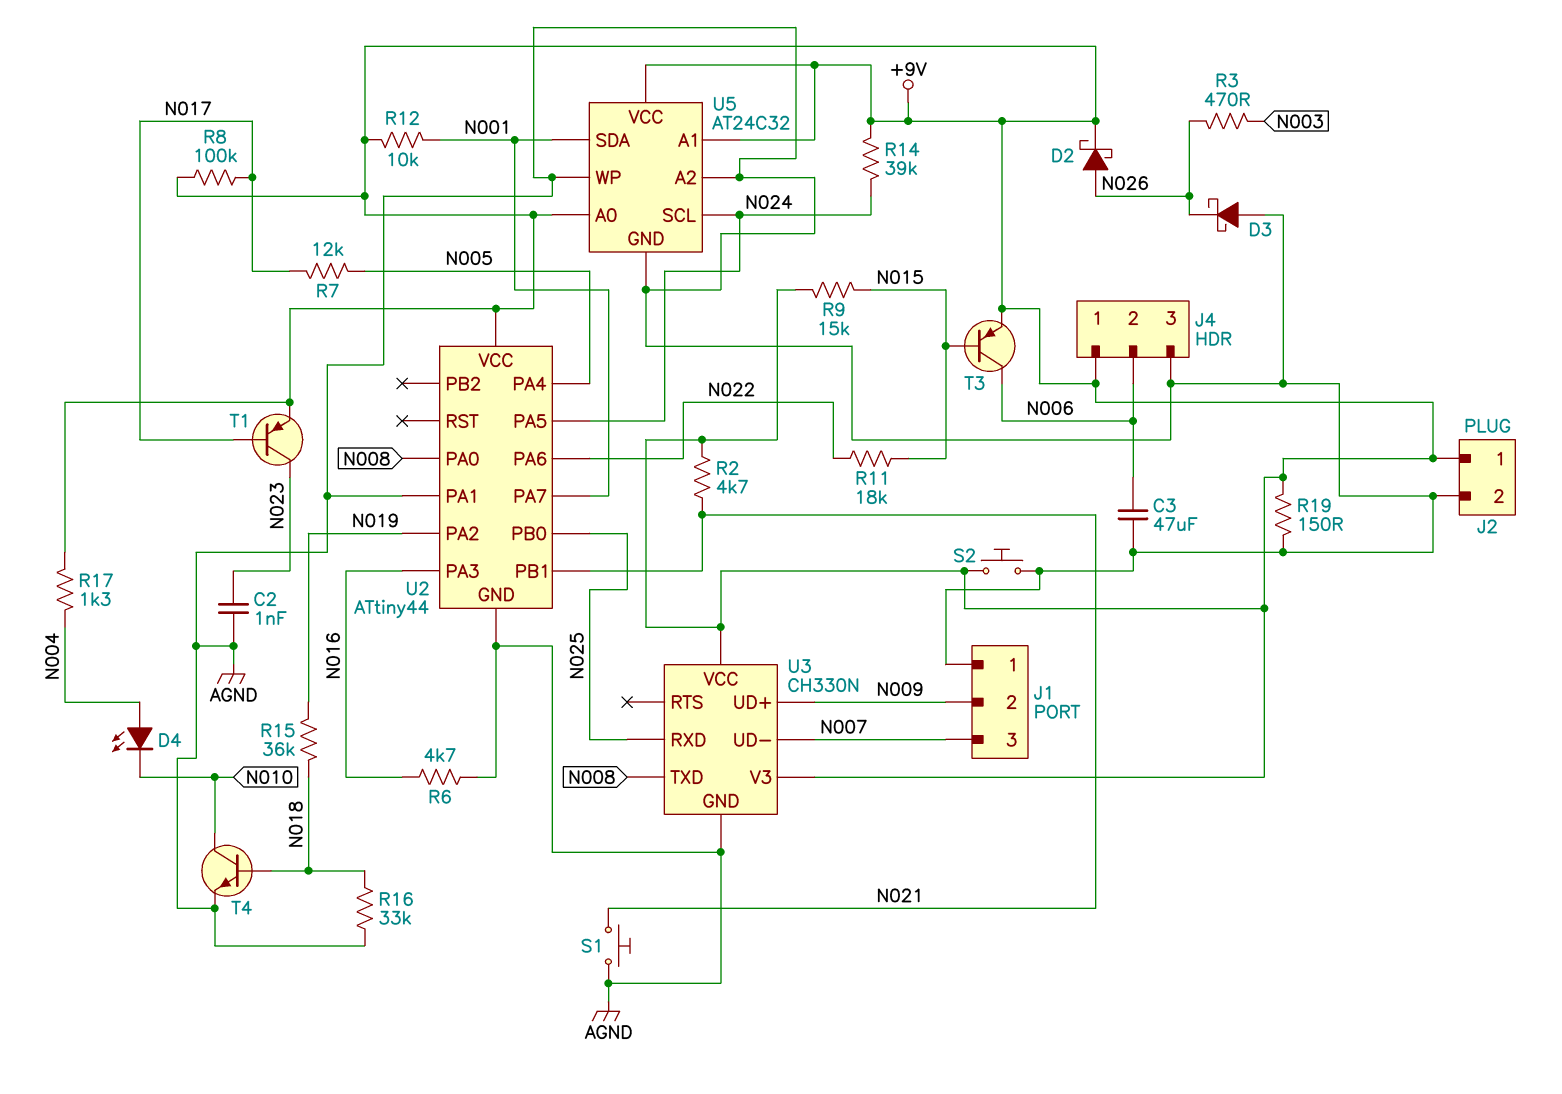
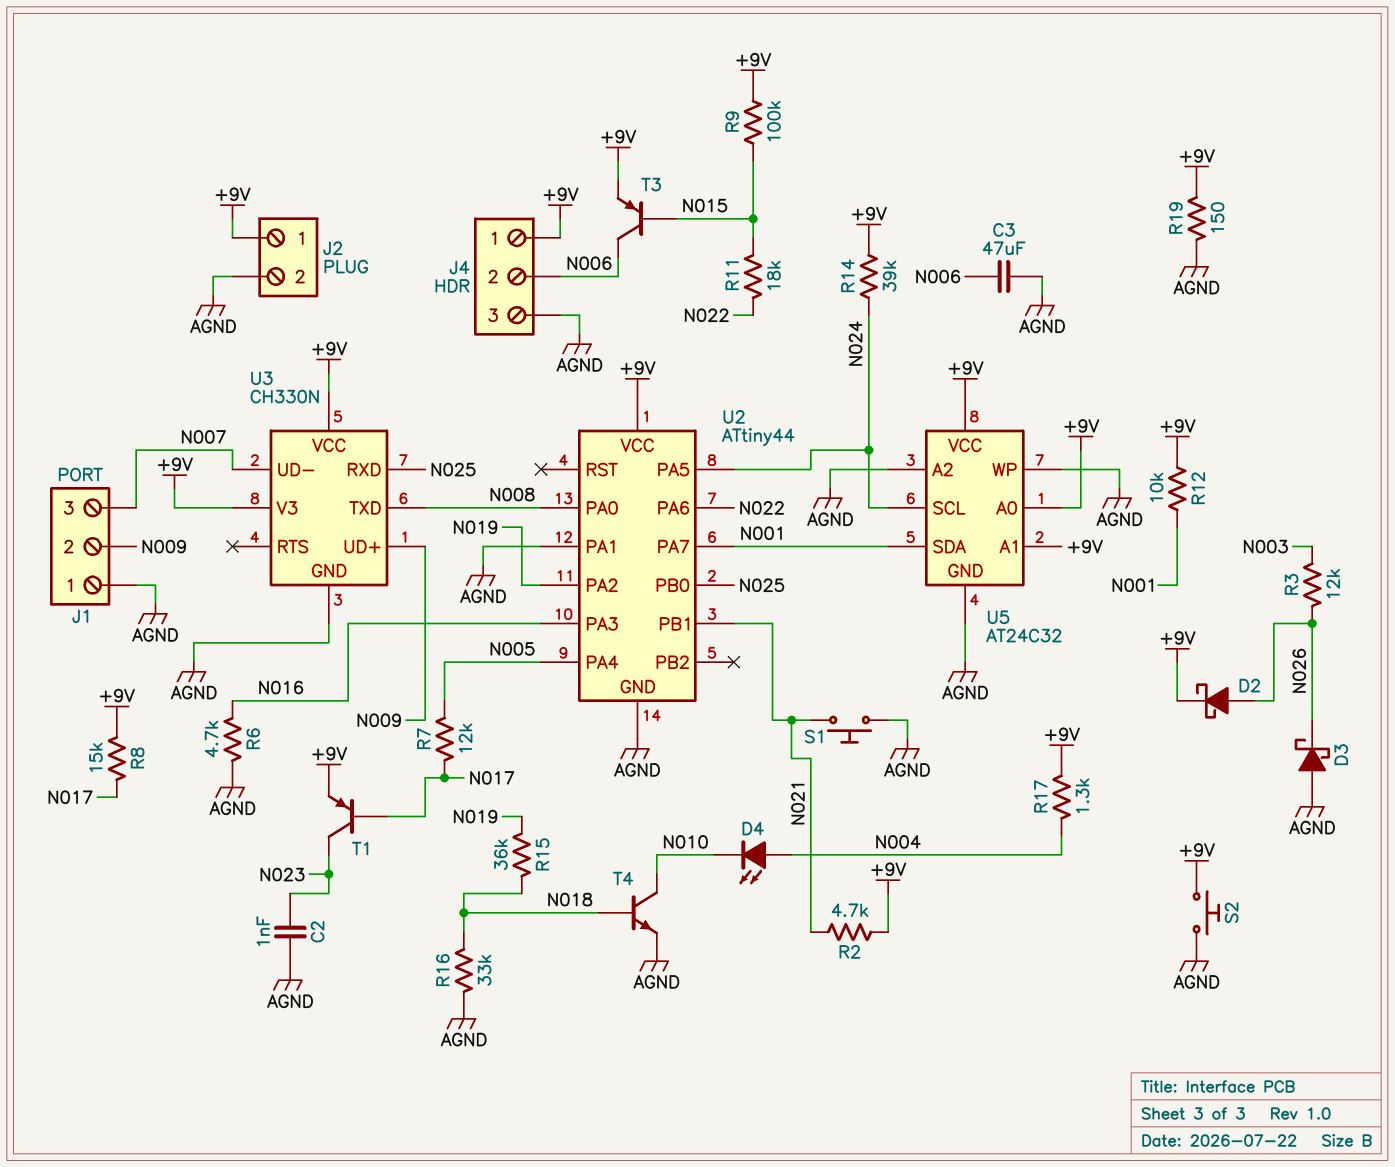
R3: 470 (N003, N026) -> 12k (N003, N026)
R8: 100k (+9V, N017) -> 15k (+9V, N017)
R9: 15k (+9V, N015) -> 100k (+9V, N015)

